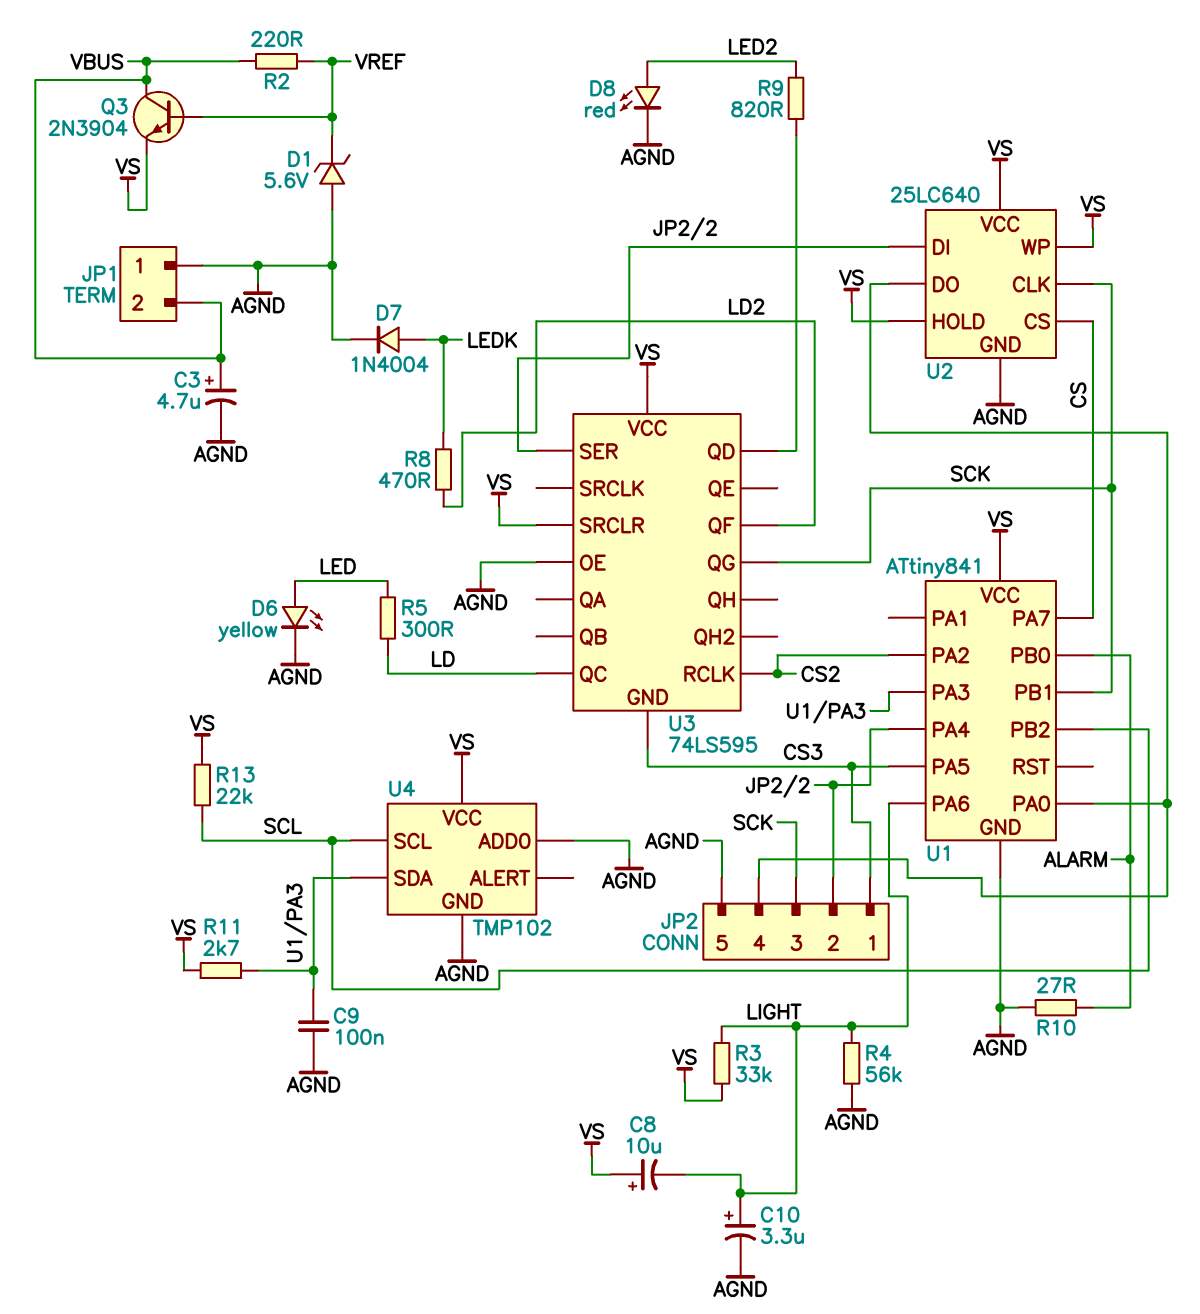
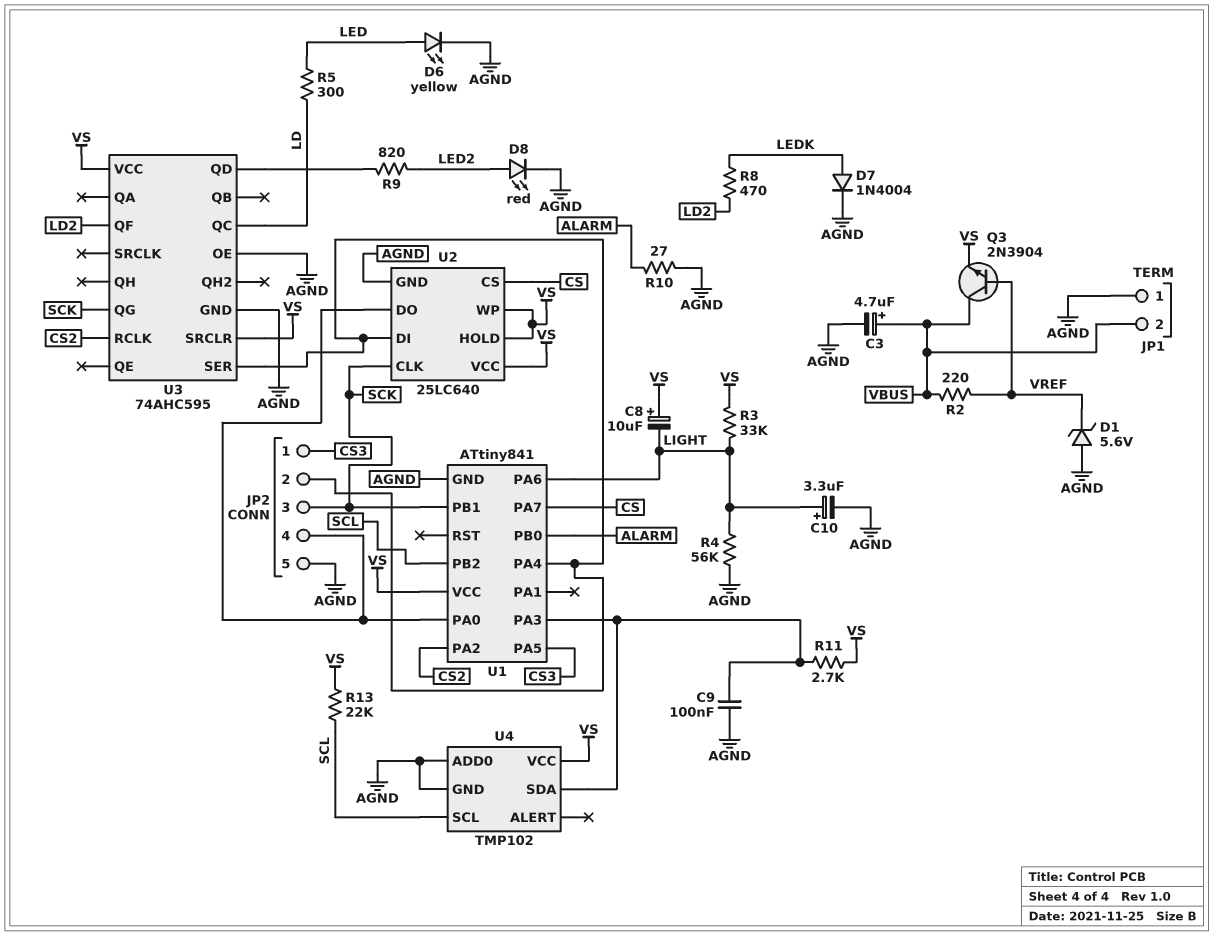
U3: 74LS595 -> 74AHC595
U3 pin GND: CS3 -> AGND

